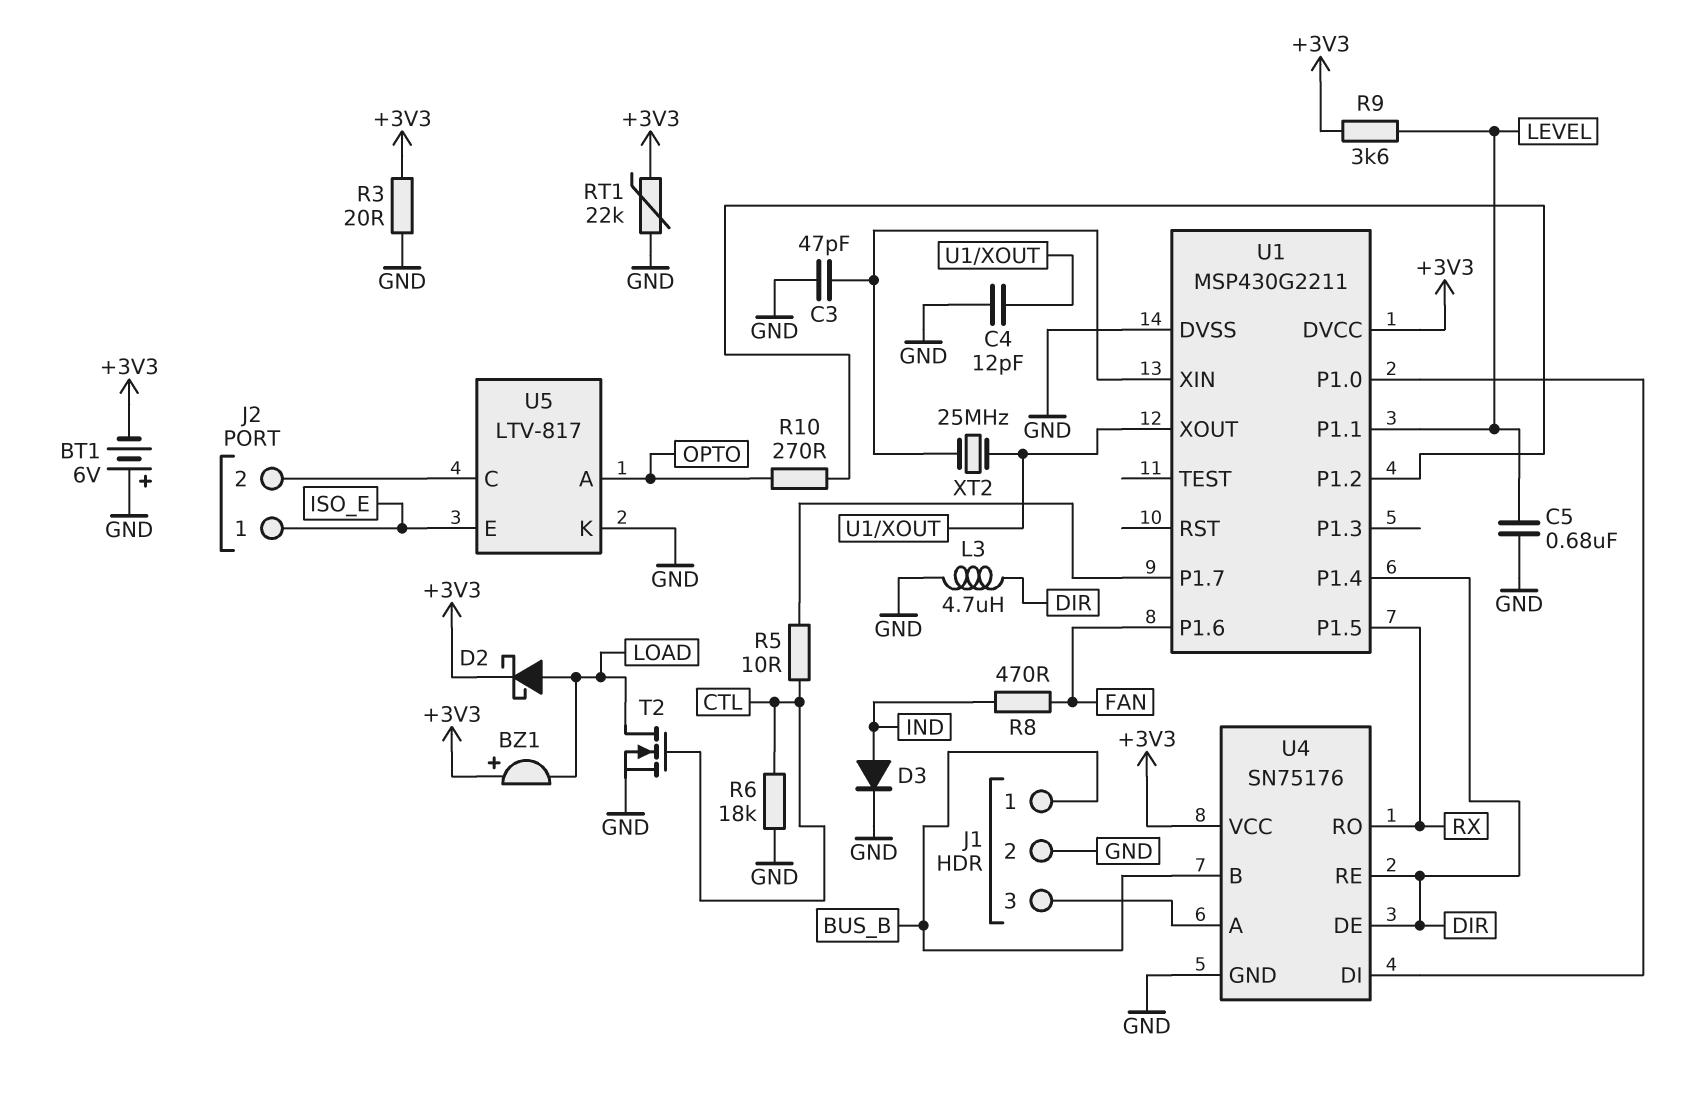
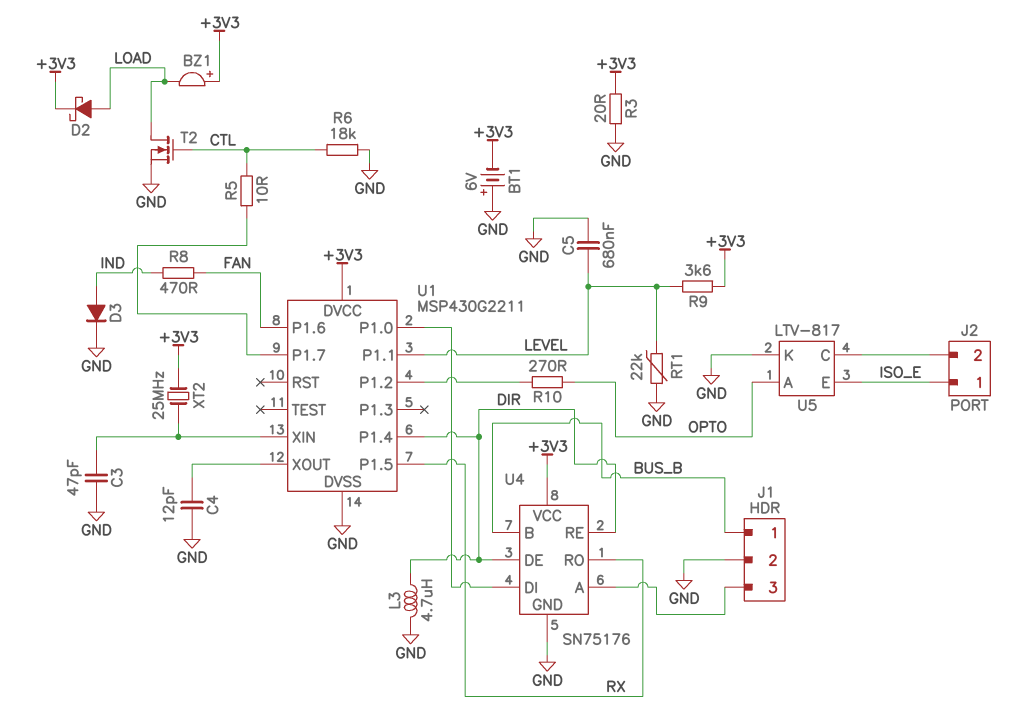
RT1: 22k (+3V3, GND) -> 22k (GND, LEVEL)
XT2: 25MHz (U1/XIN, U1/XOUT) -> 25MHz (+3V3, U1/XIN)

